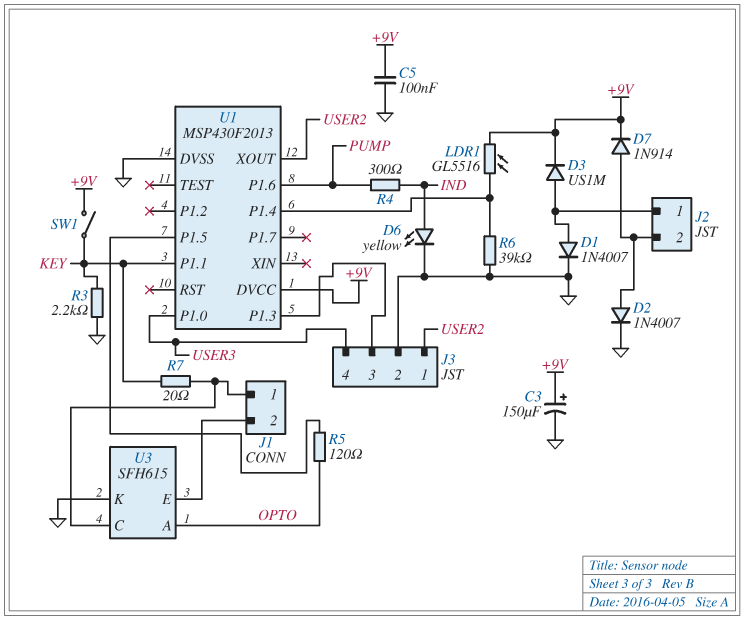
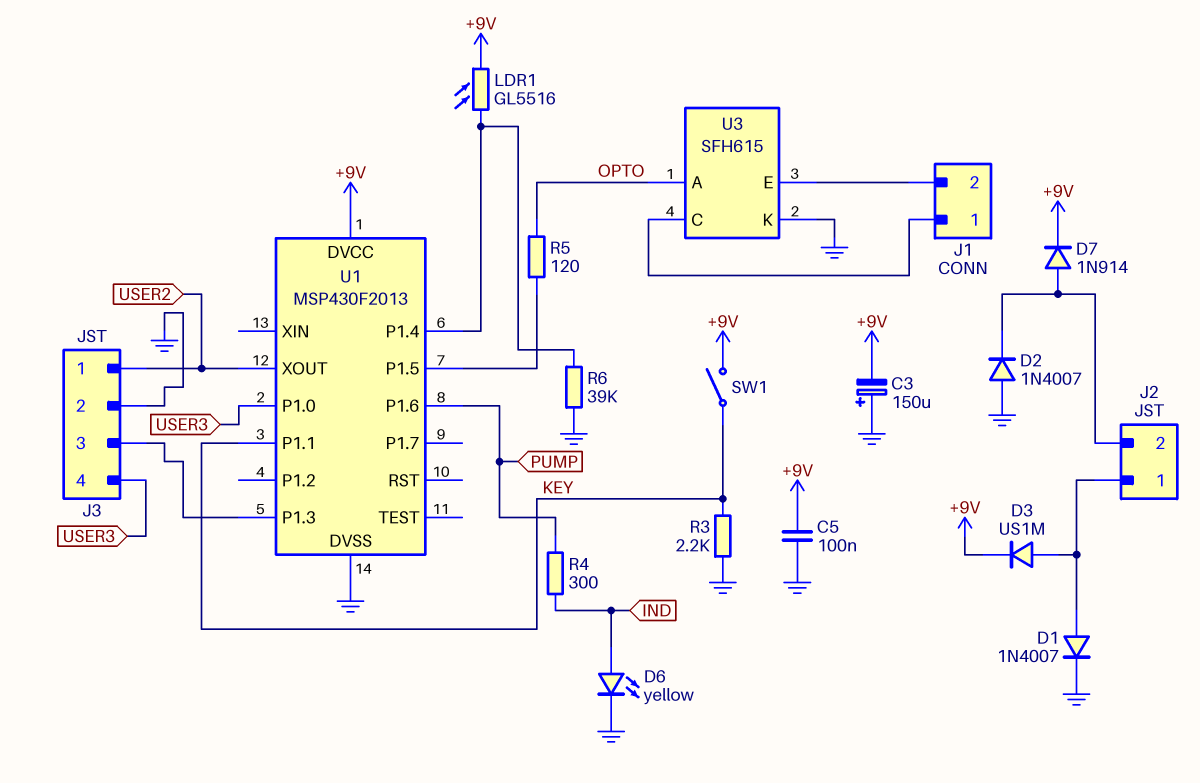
C3: 150uF (plus +9V, minus GND) -> 150uF (plus GND, minus +9V)
D2: diode 1N4007 (A J2/2, K GND) -> diode 1N4007 (A GND, K J2/2)
R7: 20 (J1/1, KEY) -> none

